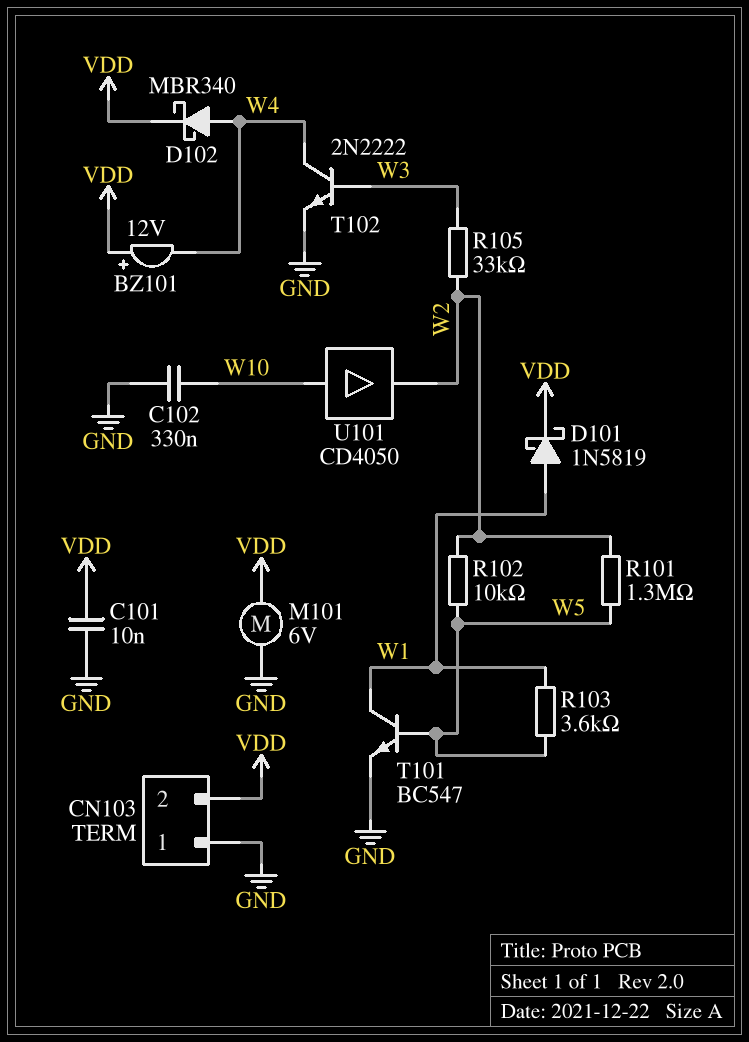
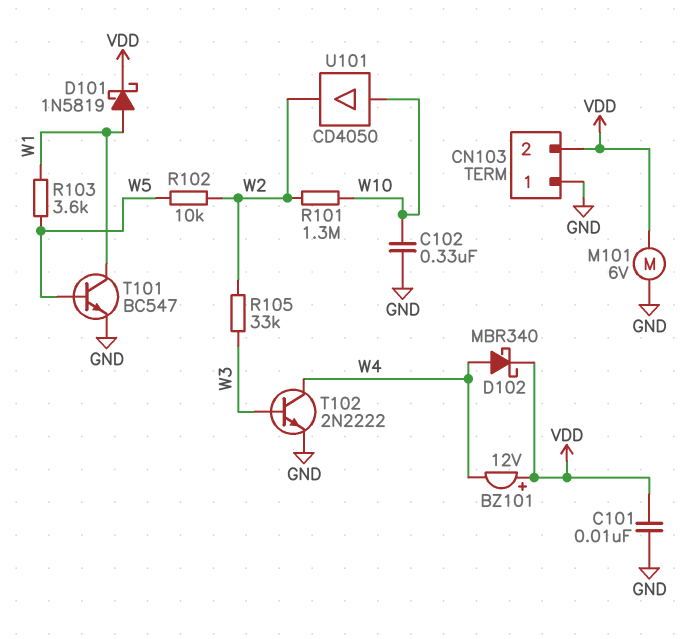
R101: 1.3M (W2, W5) -> 1.3M (W2, W10)

